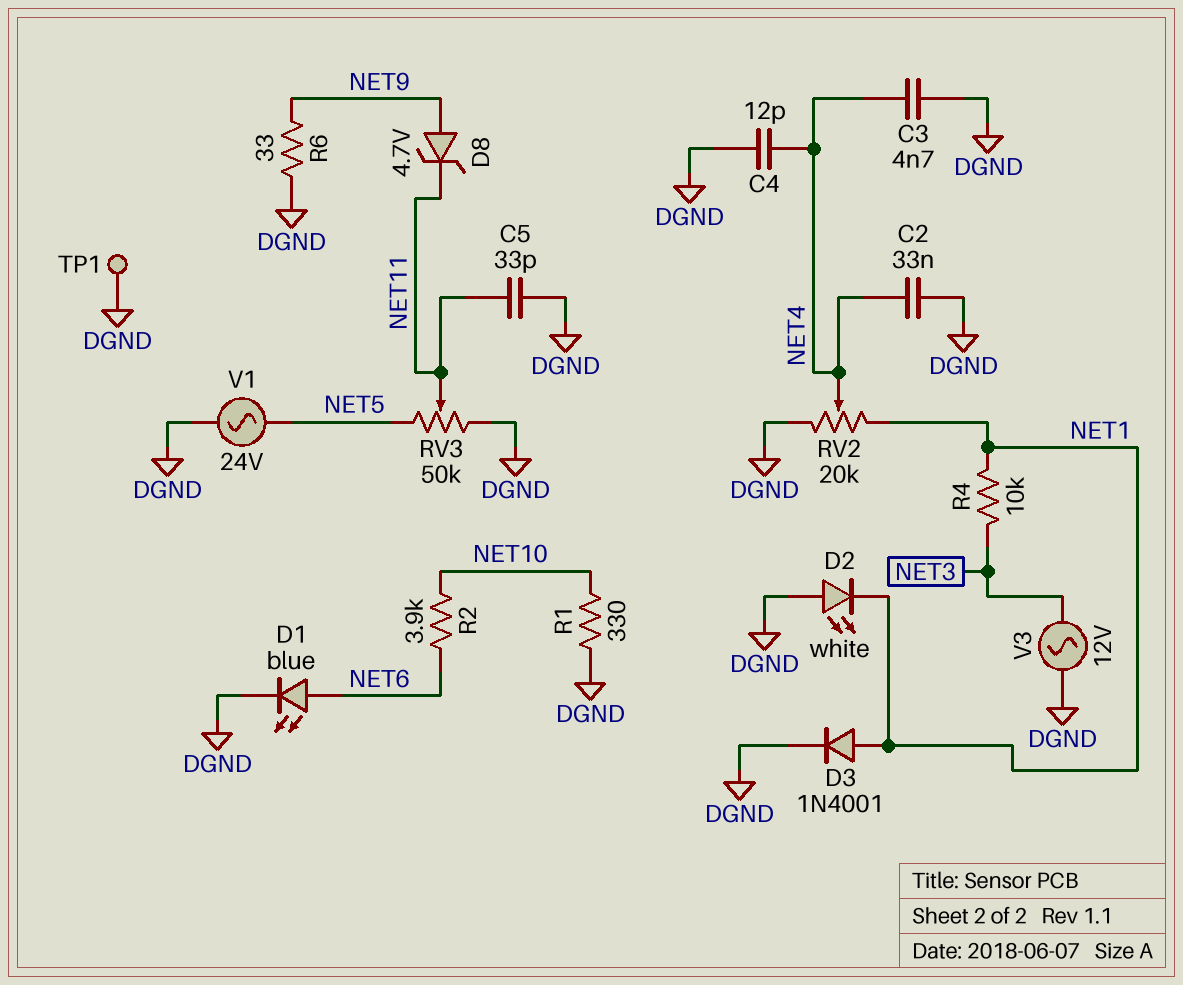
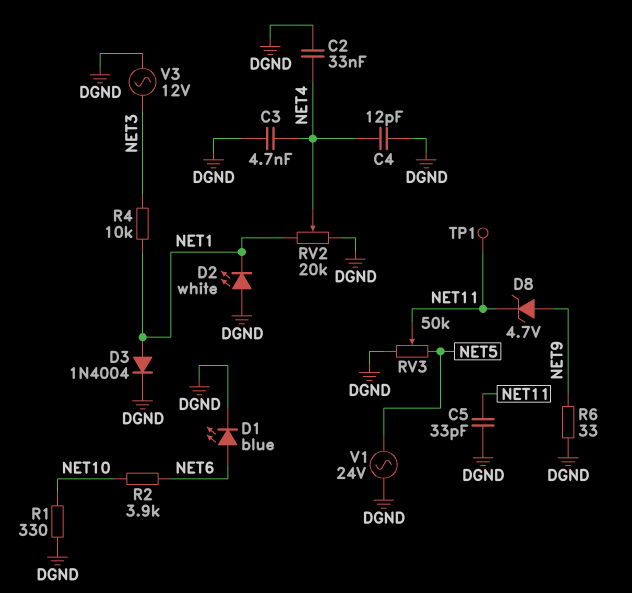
D3: diode 1N4001 (A NET1, K DGND) -> diode 1N4004 (A NET1, K DGND)
TP1: test point (DGND) -> test point (NET11)

